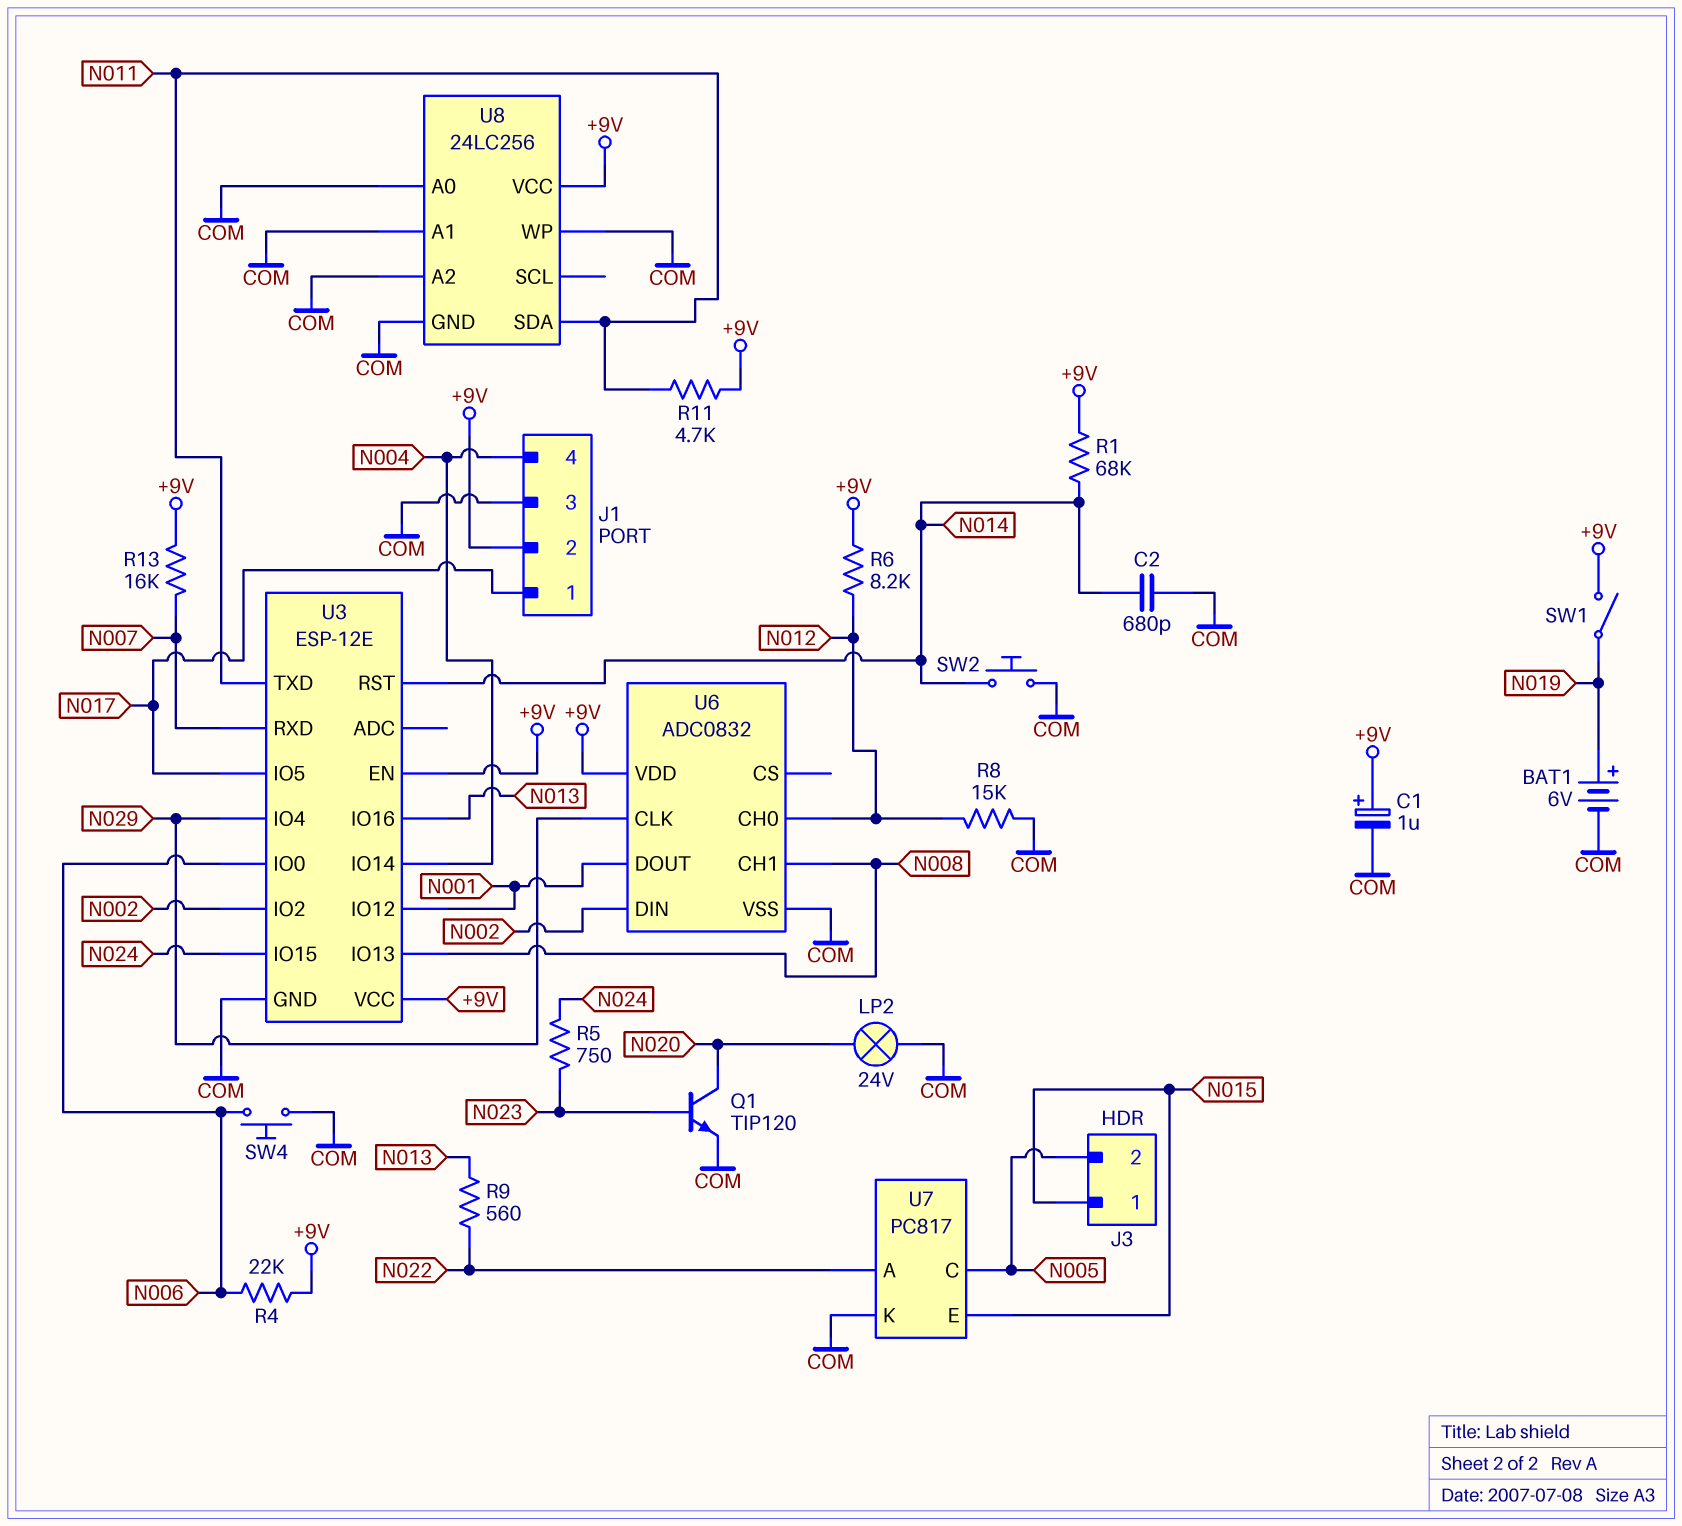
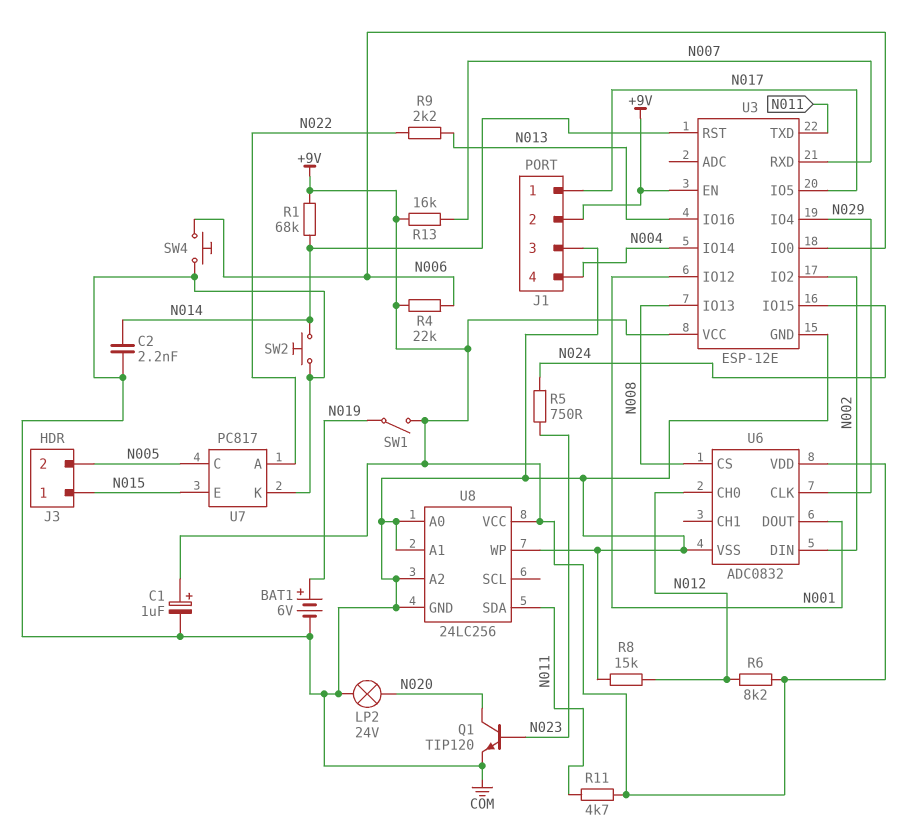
C2: 680pF (COM, N014) -> 2.2nF (COM, N014)
R9: 560 (N013, N022) -> 2.2k (N013, N022)
U6 pin CH1: N008 -> none
U6 pin CS: none -> N008

